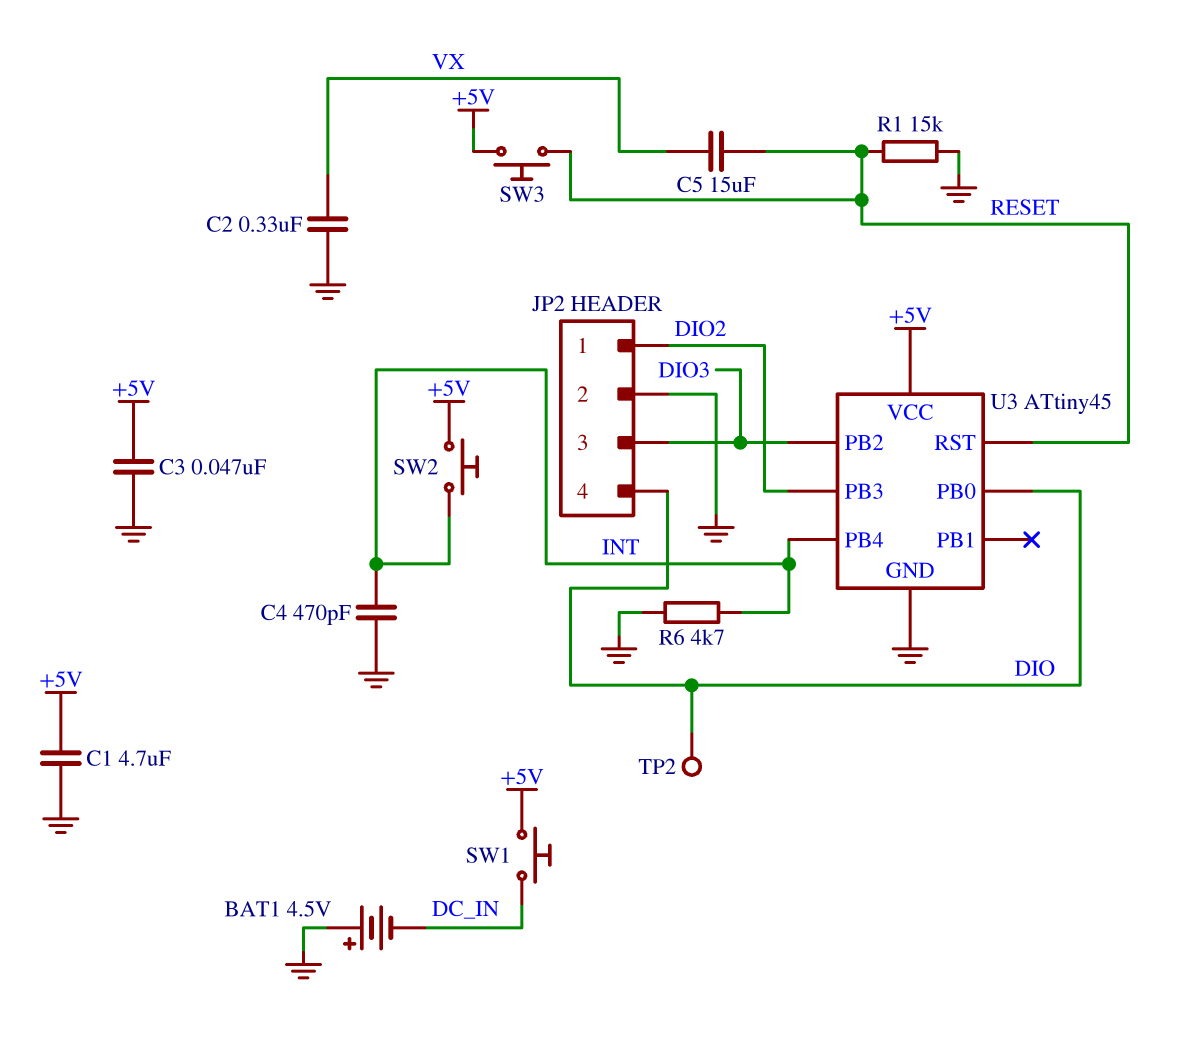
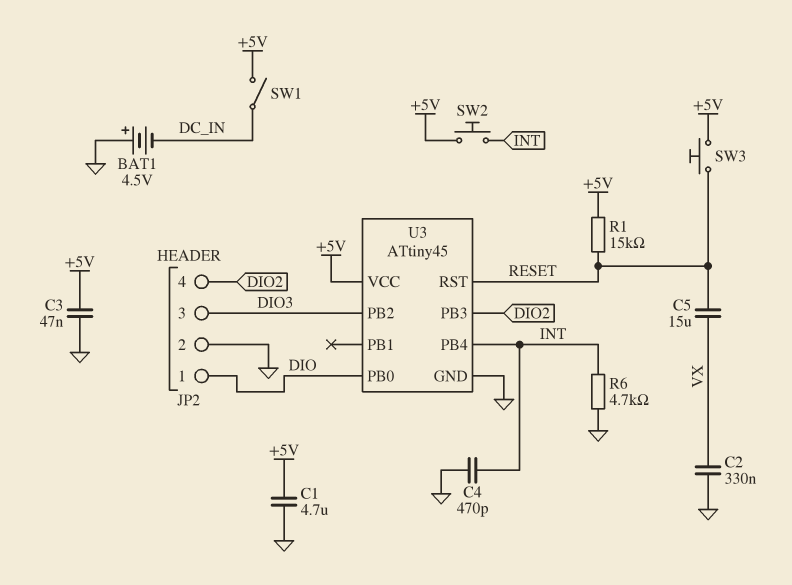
JP2 pin 1: DIO2 -> DIO
JP2 pin 4: DIO -> DIO2
R1: 15k (GND, RESET) -> 15k (+5V, RESET)
SW1: button (+5V, DC_IN) -> switch (+5V, DC_IN)
TP2: test point (DIO) -> none

